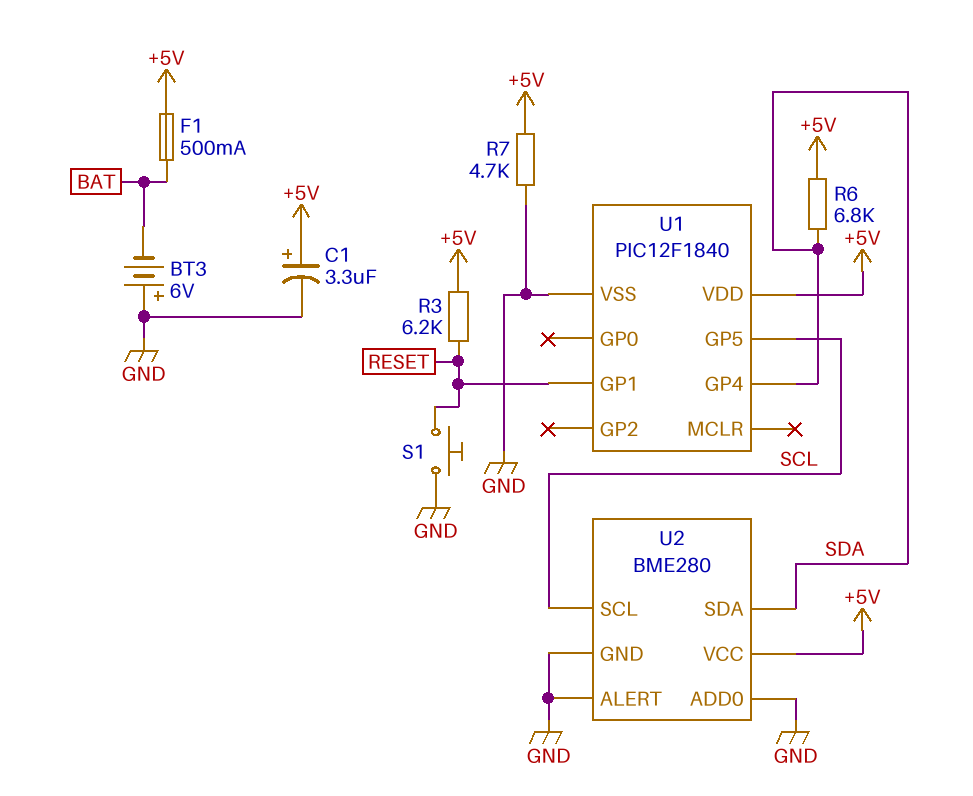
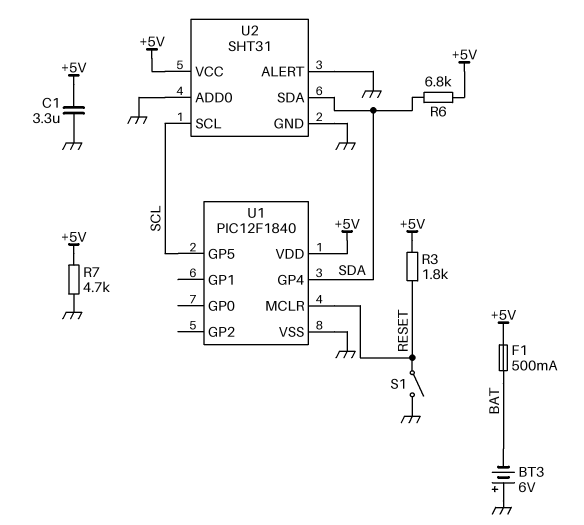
C1: 3.3uF (plus +5V, minus GND) -> 3.3uF (+5V, GND)
R3: 6.2k (+5V, RESET) -> 1.8k (+5V, RESET)
S1: button (GND, RESET) -> switch (GND, RESET)
U1 pin GP1: RESET -> none
U1 pin MCLR: none -> RESET
U2: BME280 -> SHT31

